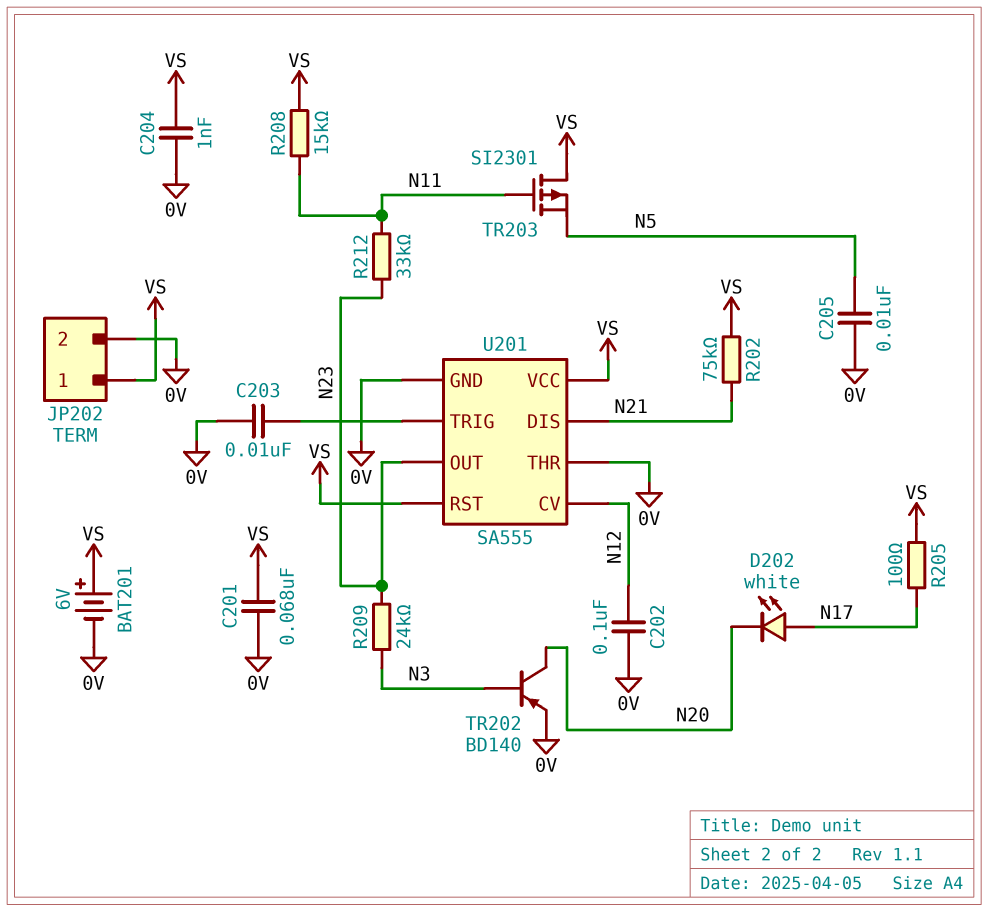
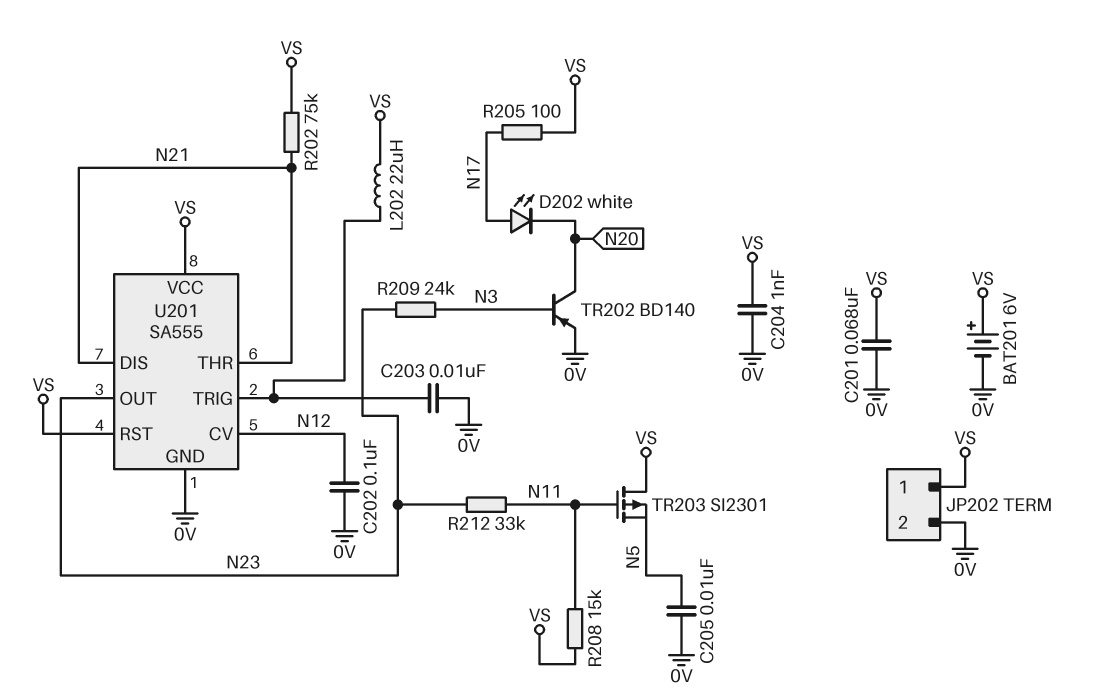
L202: none -> 22uH (U201/TRIG, VS)
U201 pin THR: 0V -> N21

